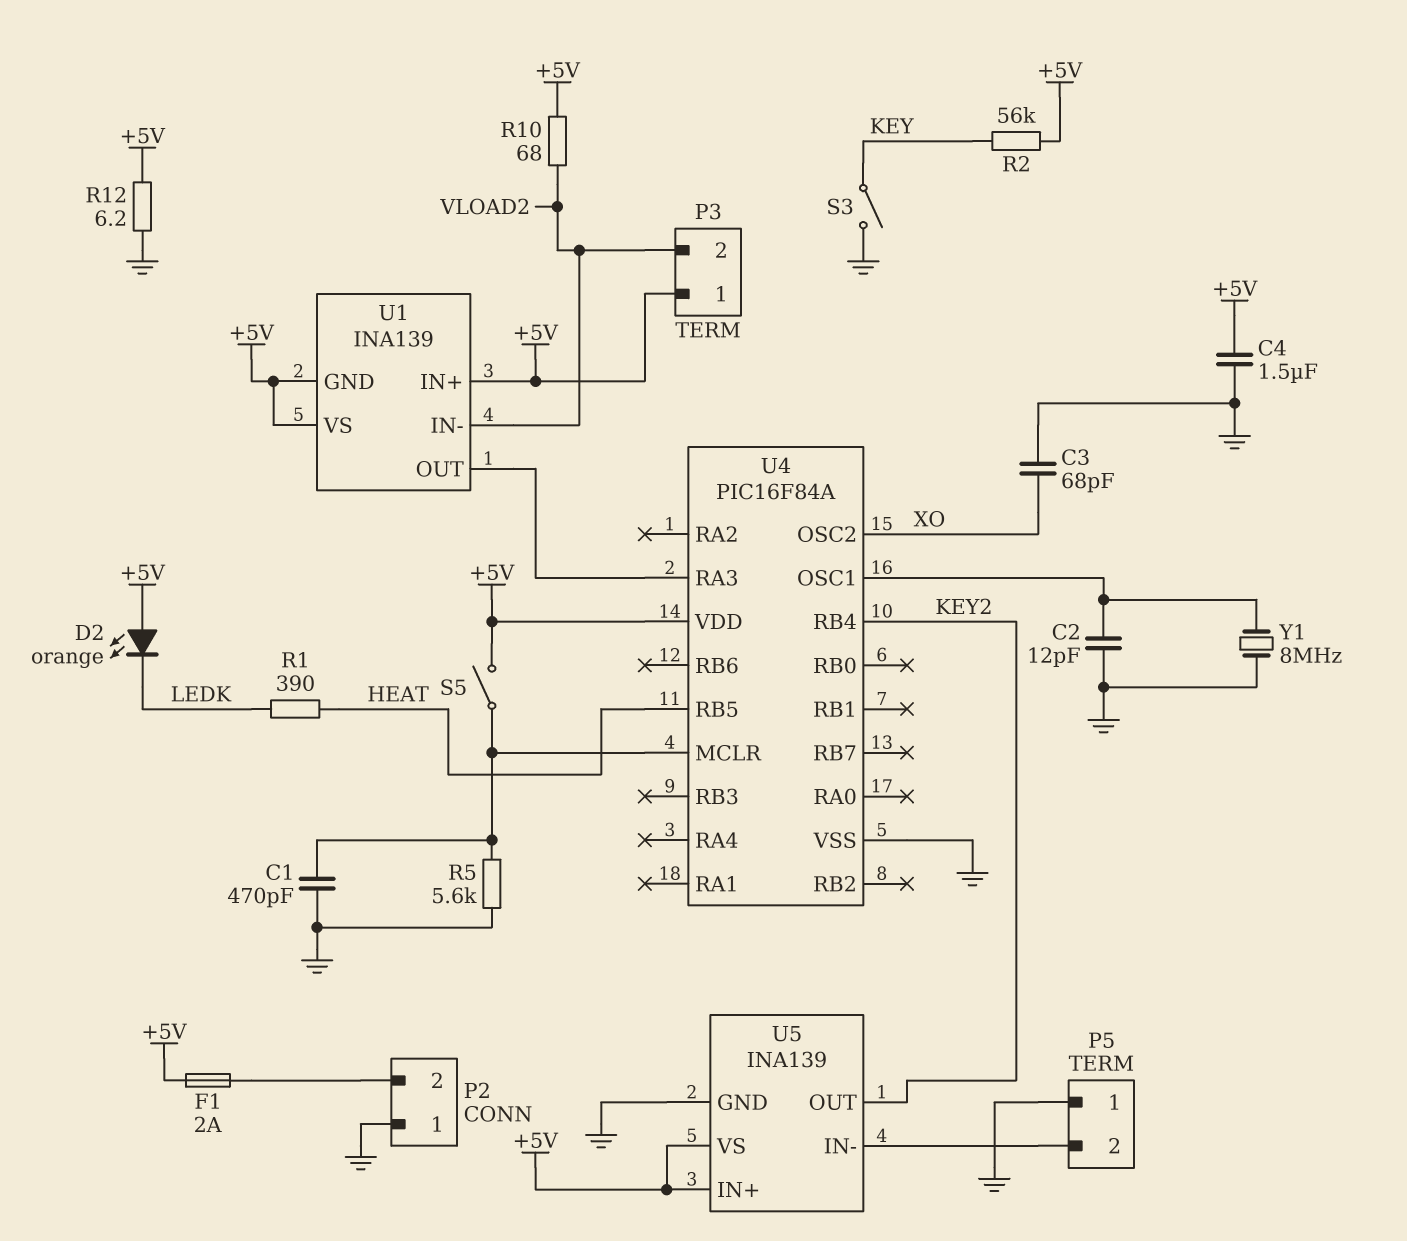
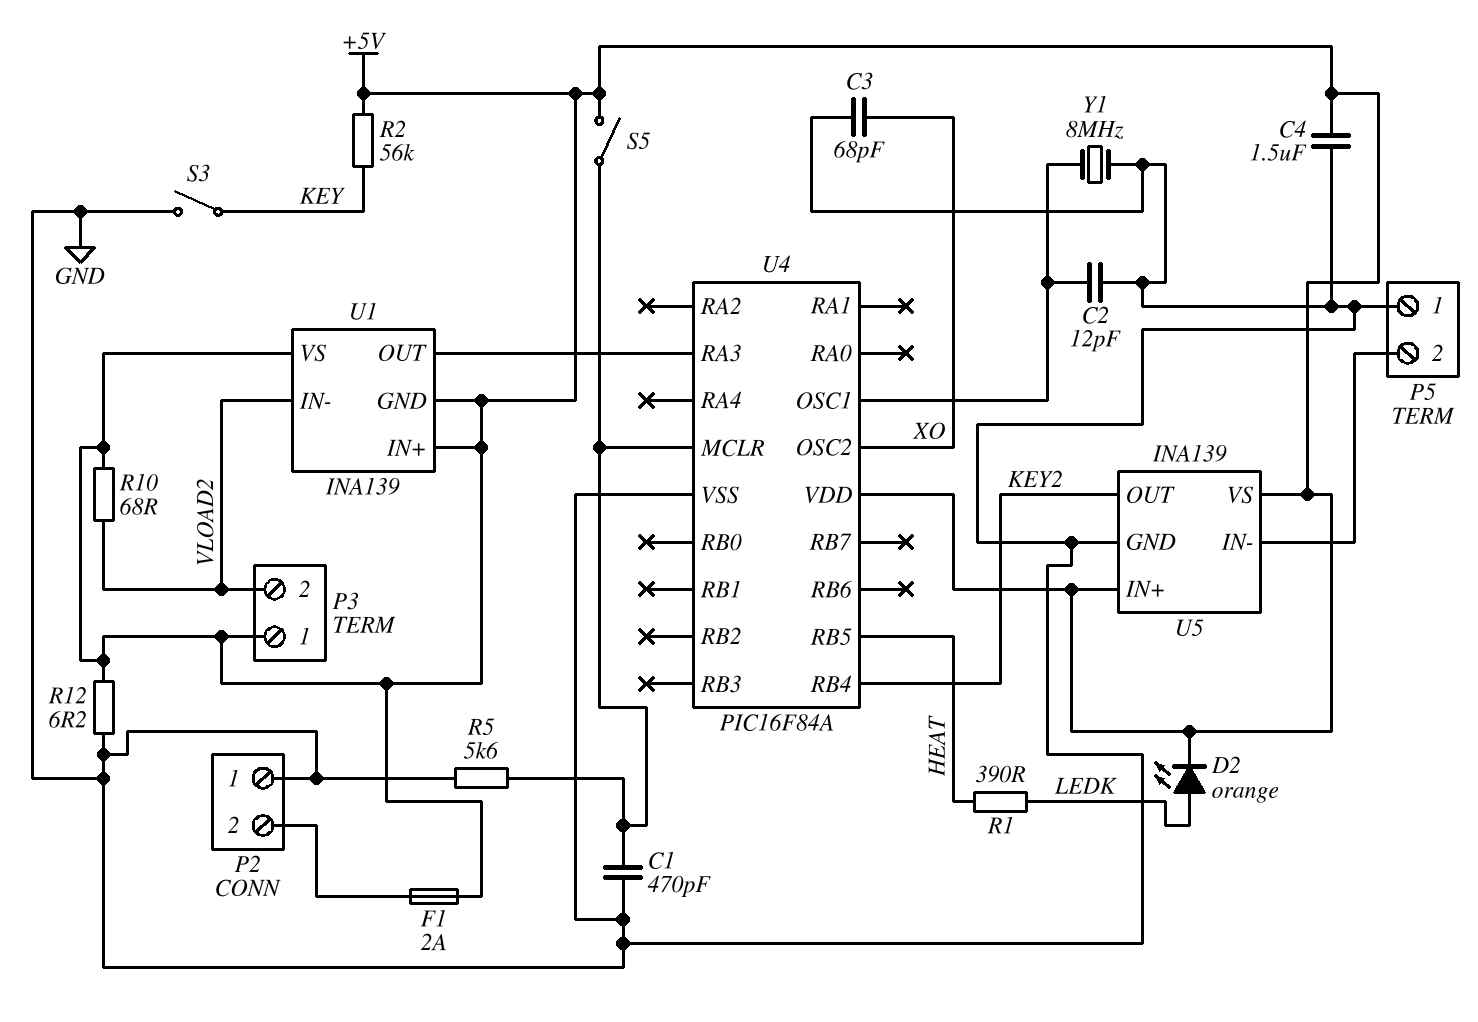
D2: LED orange (A +5V, K LEDK) -> LED orange (A LEDK, K +5V)

